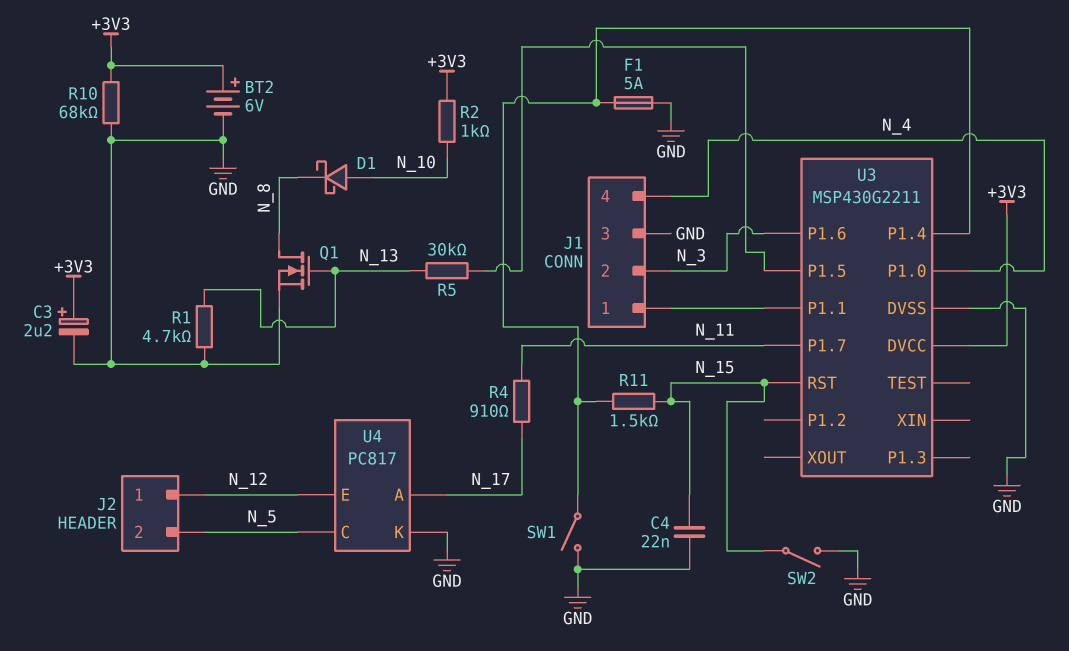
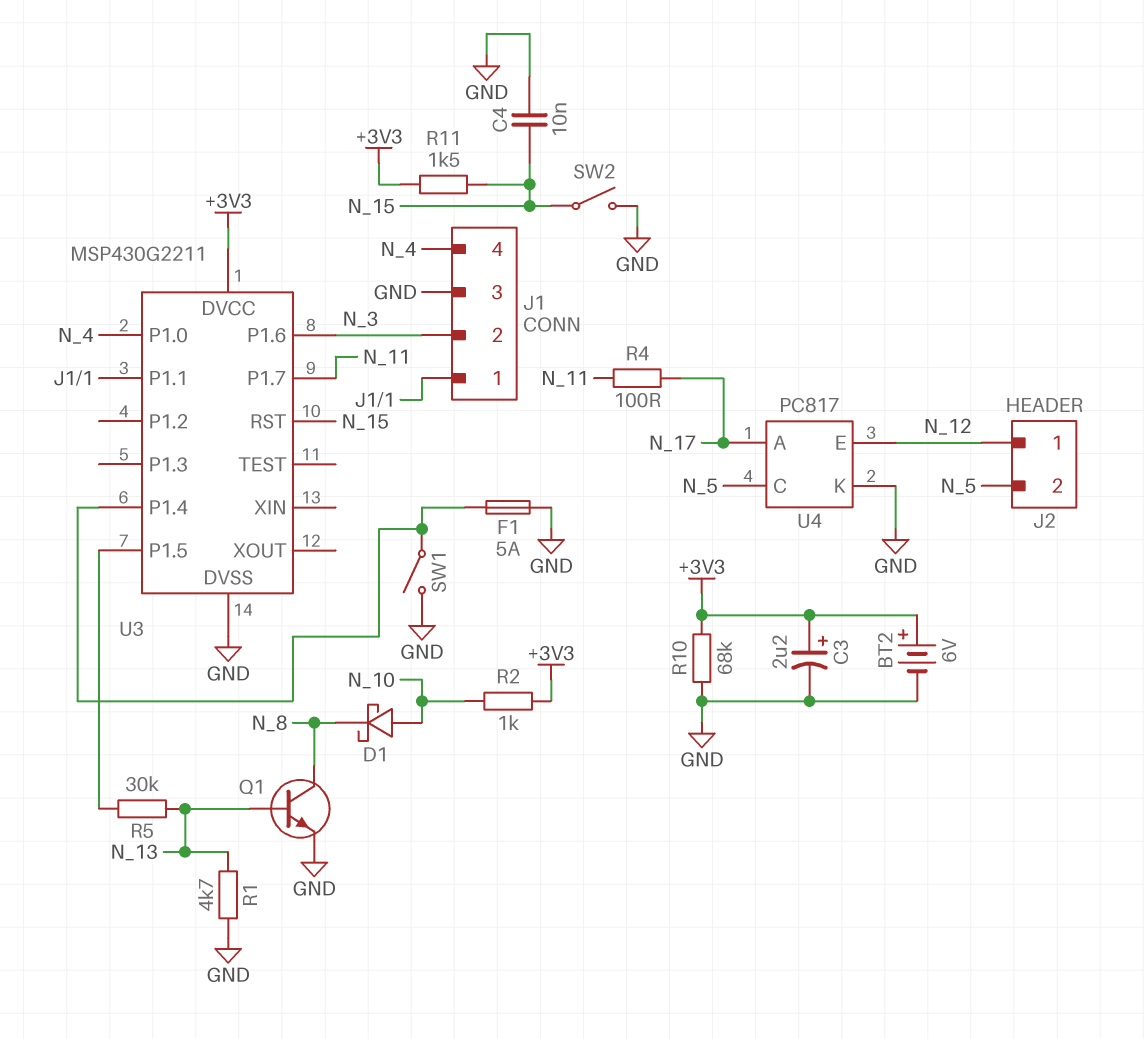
C4: 22nF (GND, N_15) -> 10nF (GND, N_15)
Q1: NMOS (G N_13, D N_8, S GND) -> NPN (B N_13, C N_8, E GND)
R4: 910 (N_11, N_17) -> 100 (N_11, N_17)
R11: 1.5k (N_15, U3/P1.4) -> 1.5k (+3V3, N_15)

